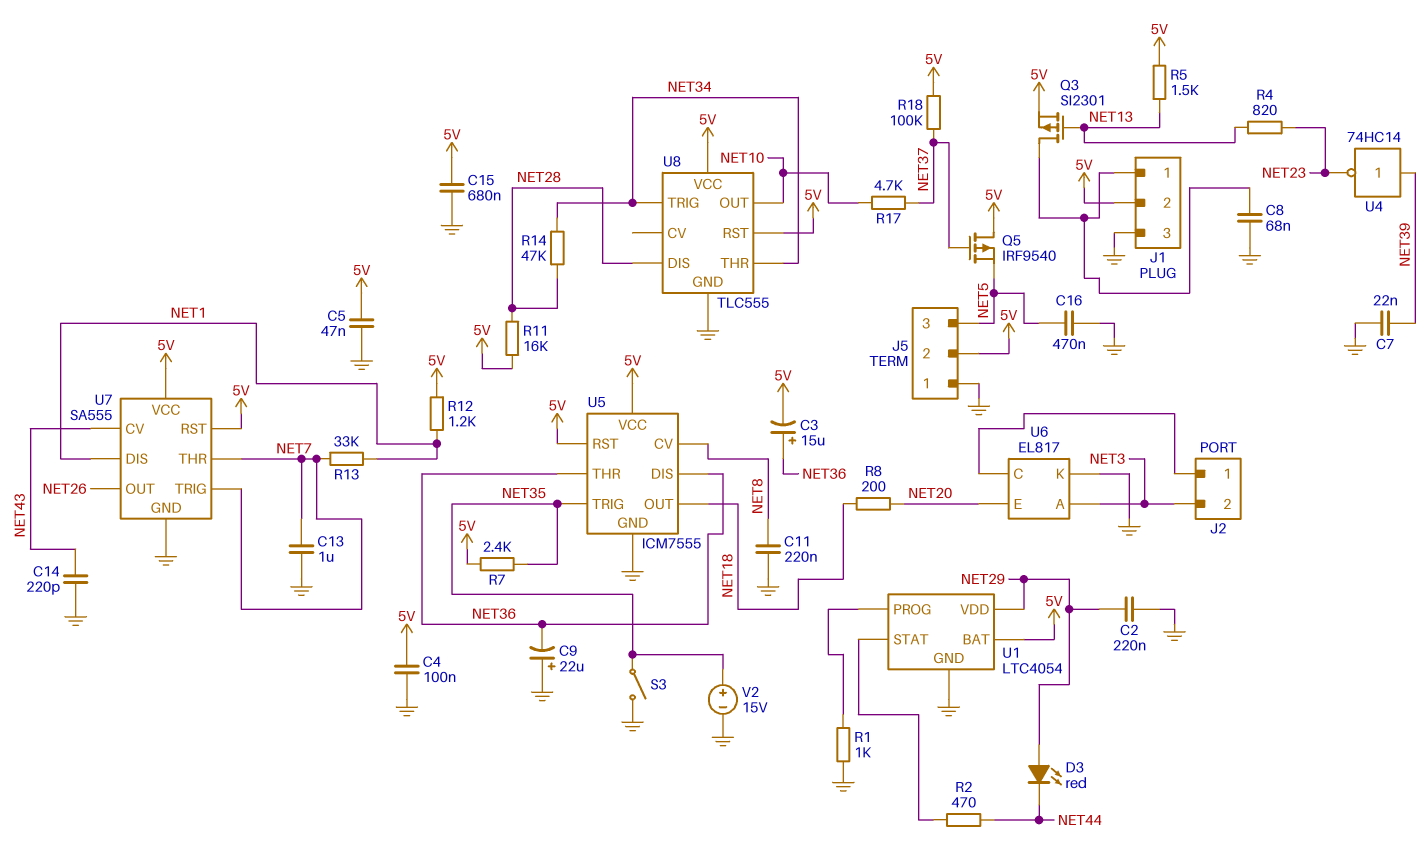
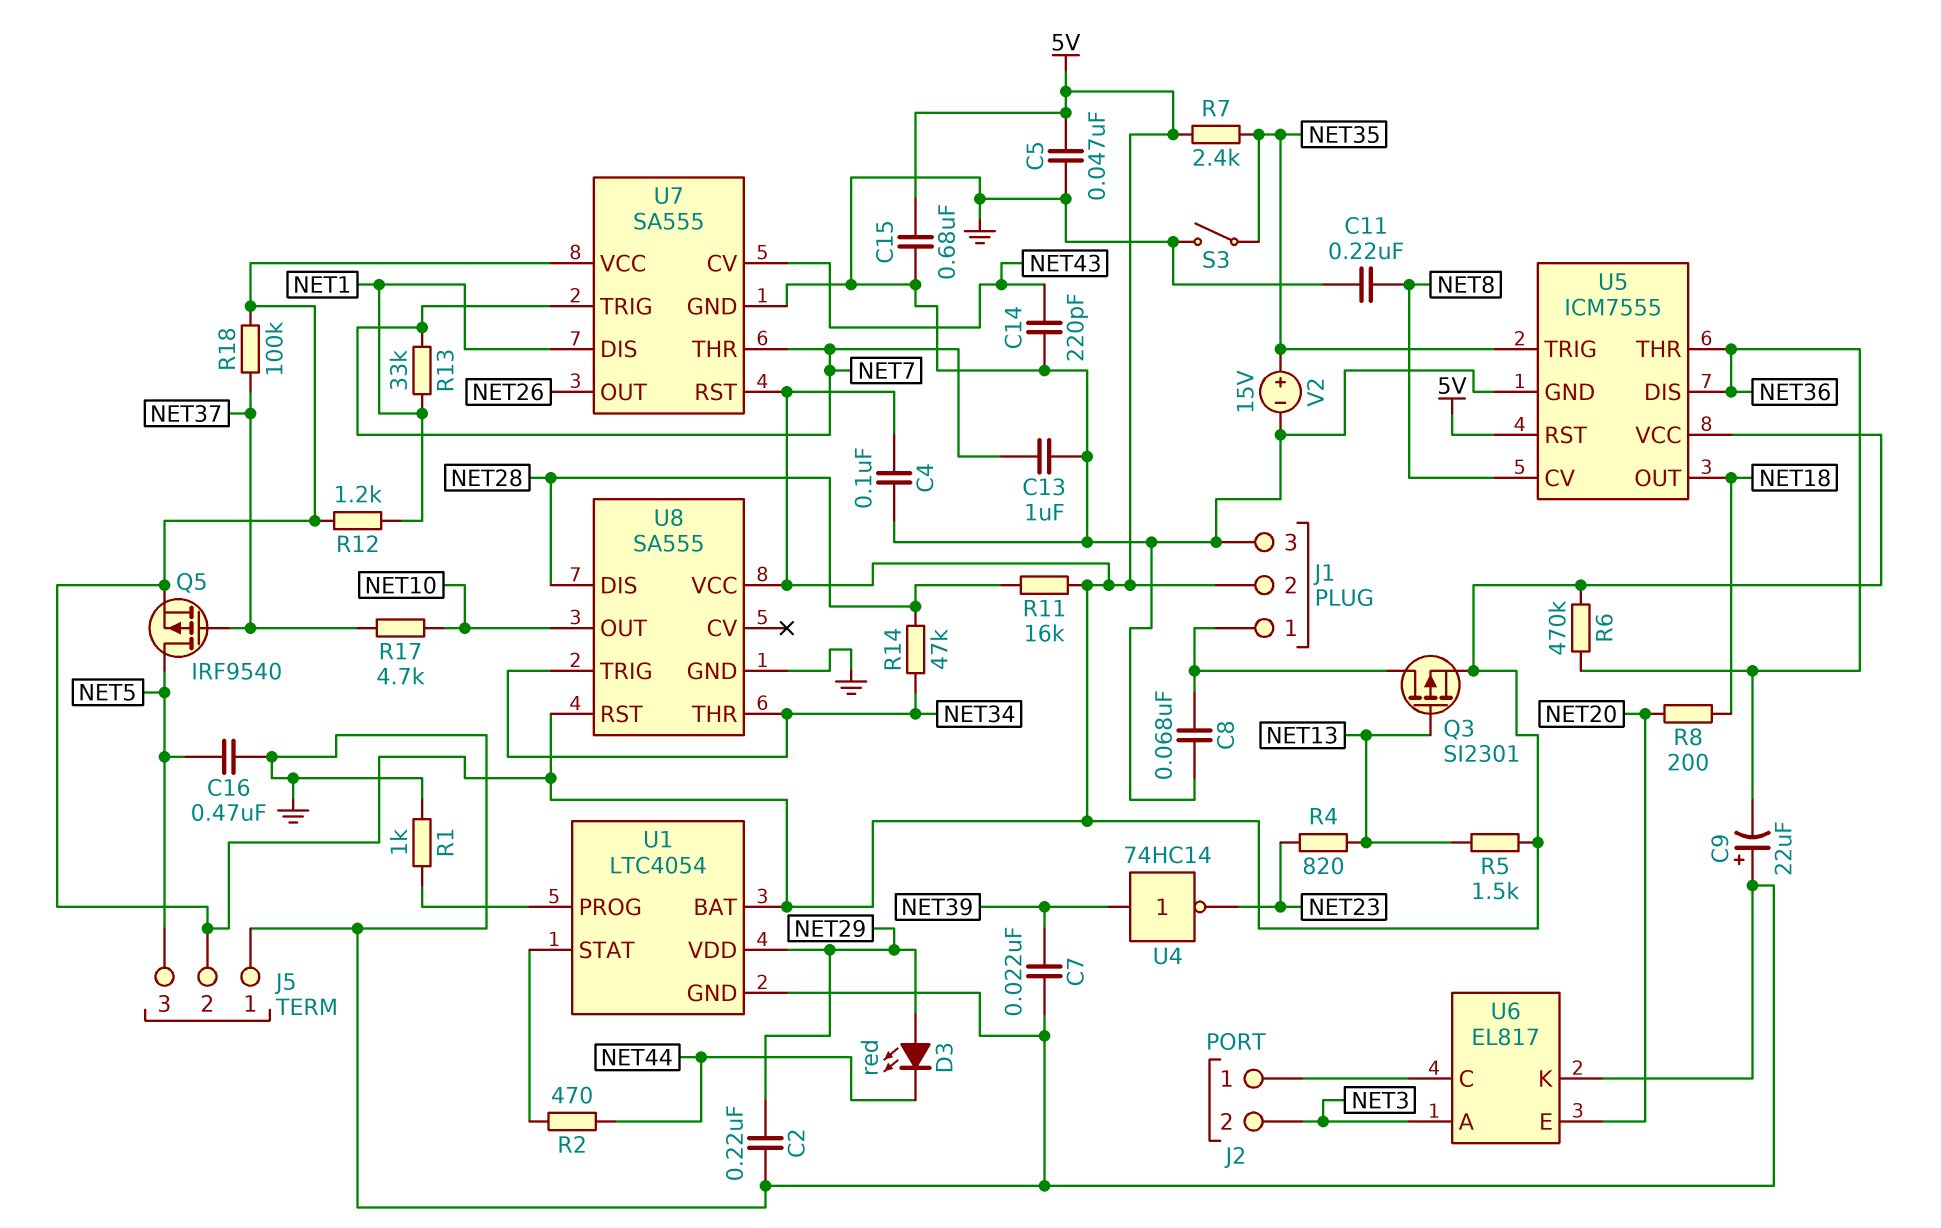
C3: 15uF (plus NET36, minus 5V) -> none
Q5: PMOS IRF9540 (G NET37, D 5V, S NET5) -> PMOS IRF9540 (G NET37, D NET5, S 5V)
R6: none -> 470k (5V, NET36)
U8: TLC555 -> SA555

